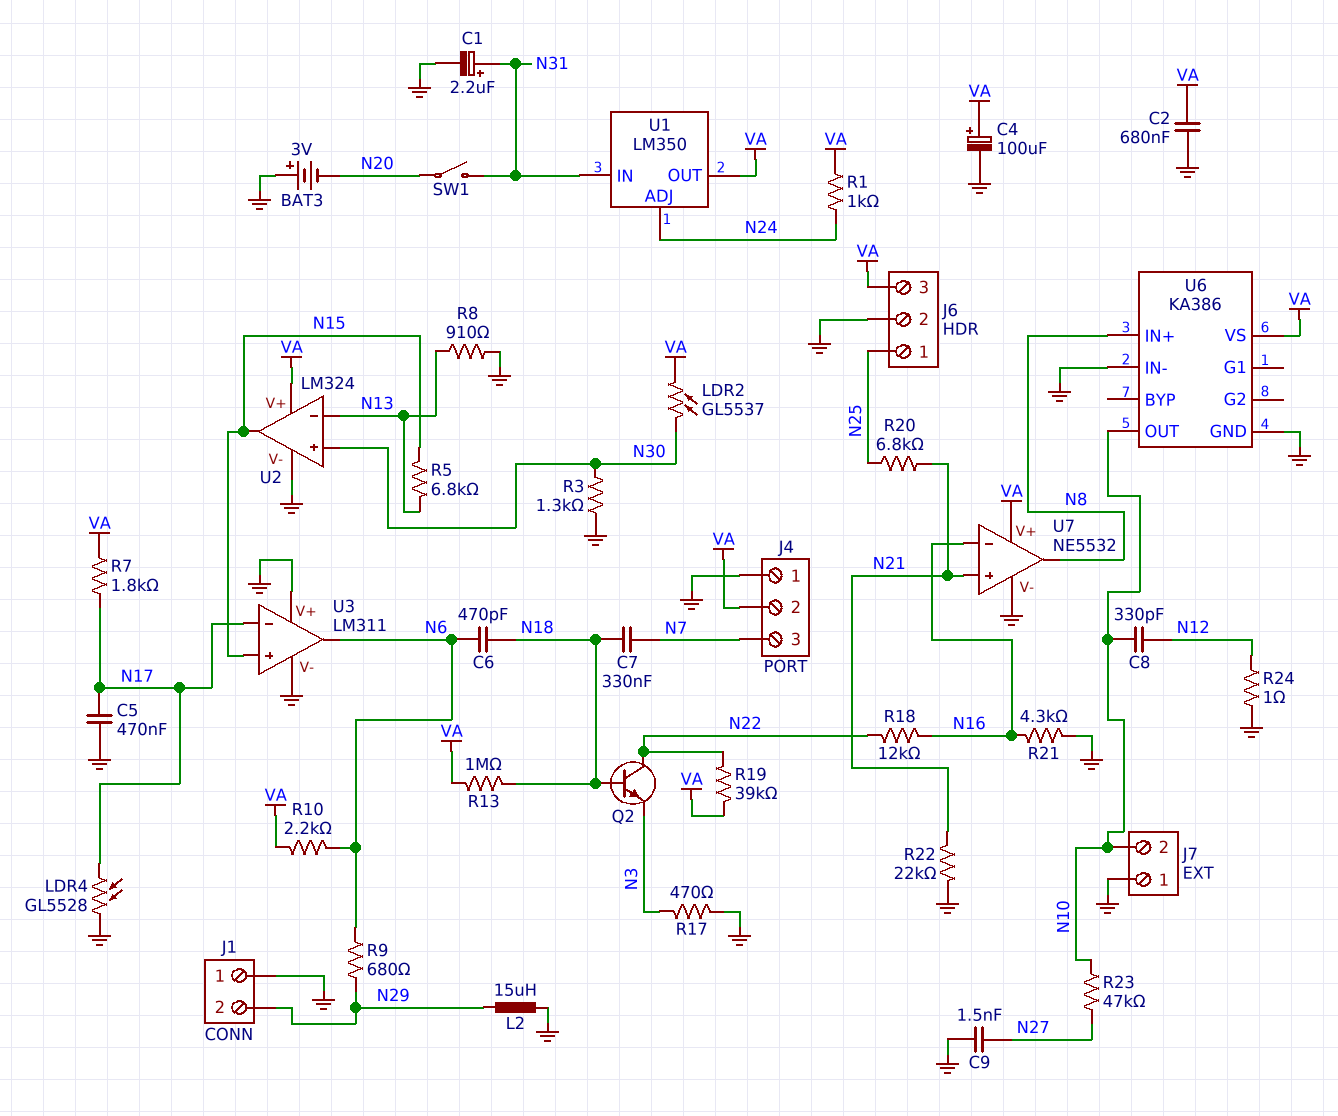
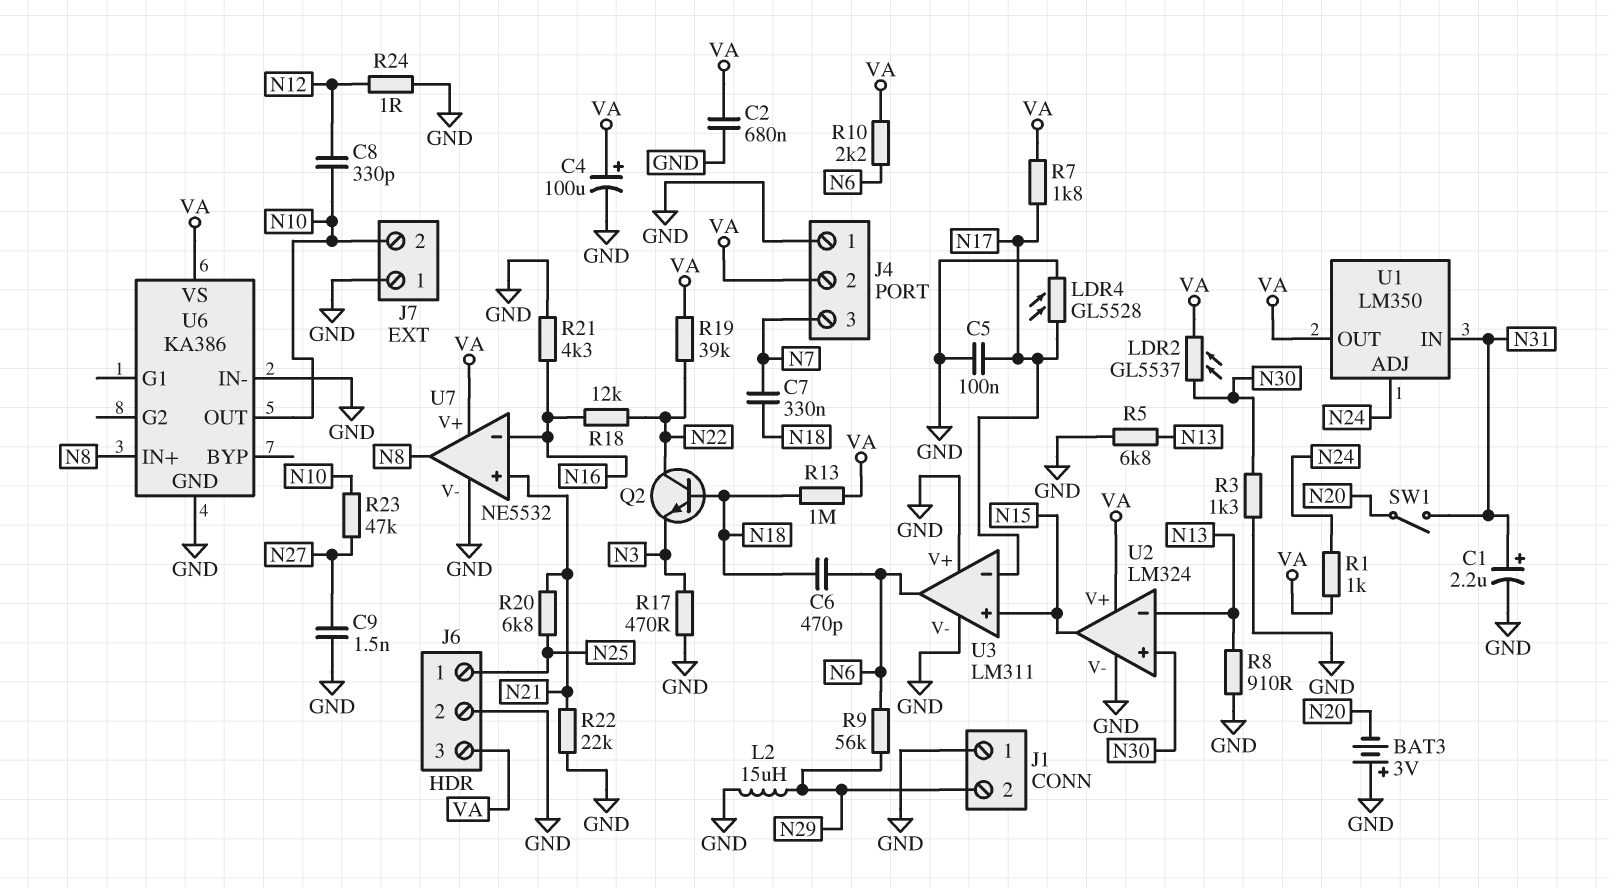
C5: 470nF (GND, N17) -> 100nF (GND, N17)
R5: 6.8k (N13, N15) -> 6.8k (GND, N13)
R9: 680 (N6, N29) -> 56k (N6, N29)

